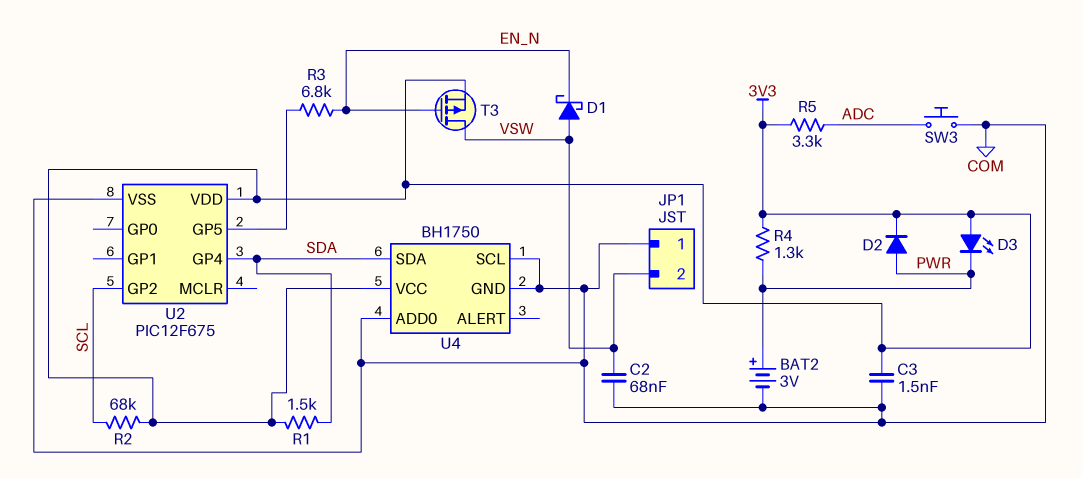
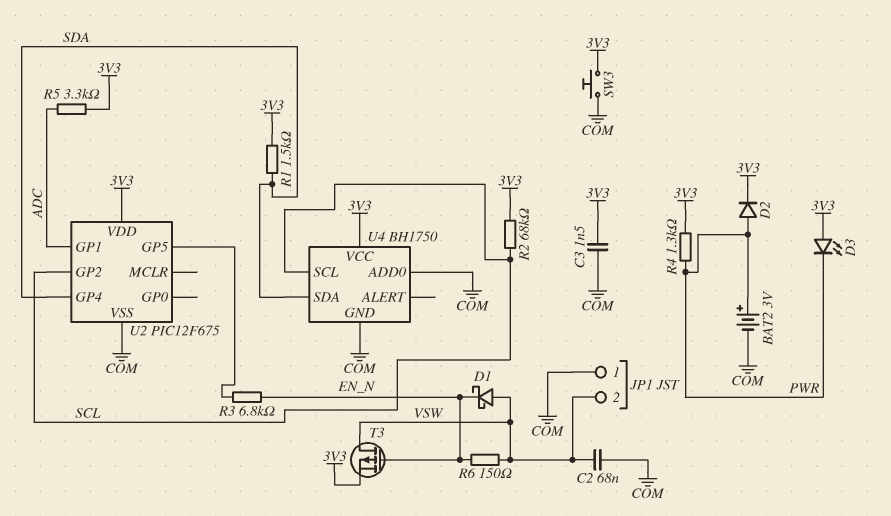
R6: none -> 150 (EN_N, VSW)
SW3: button (ADC, COM) -> button (3V3, COM)
U2 pin GP1: none -> ADC
U4 pin SCL: COM -> SCL

